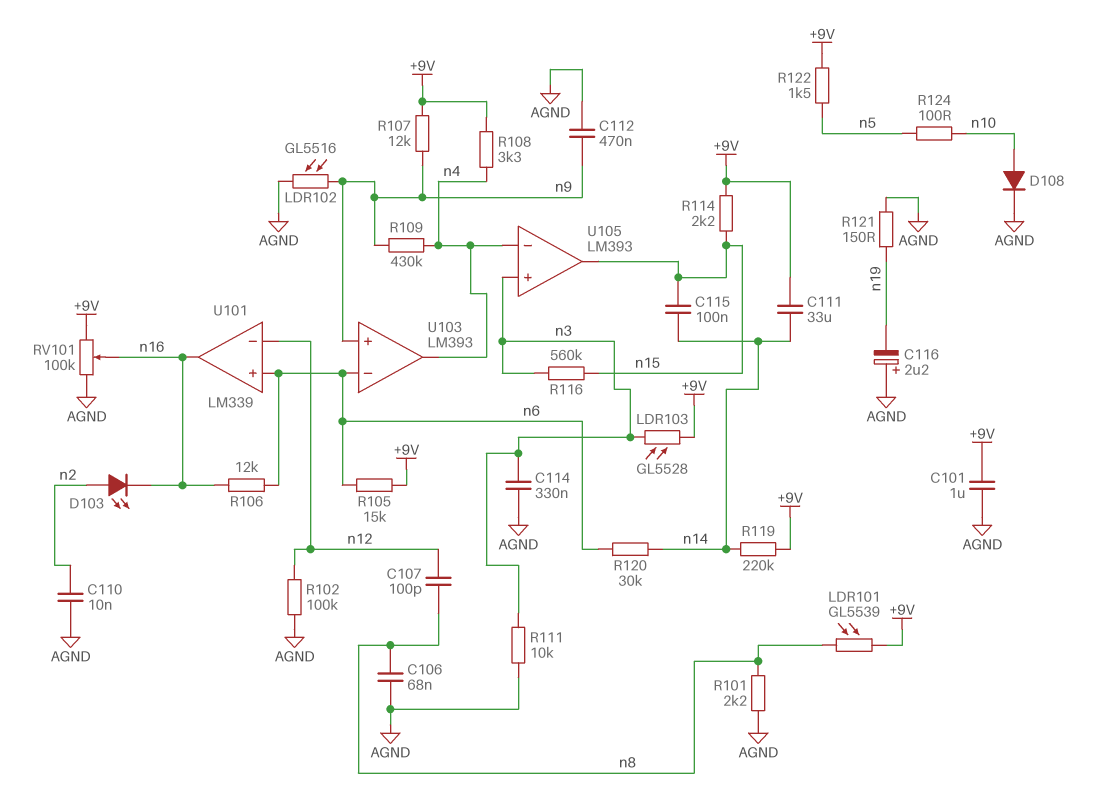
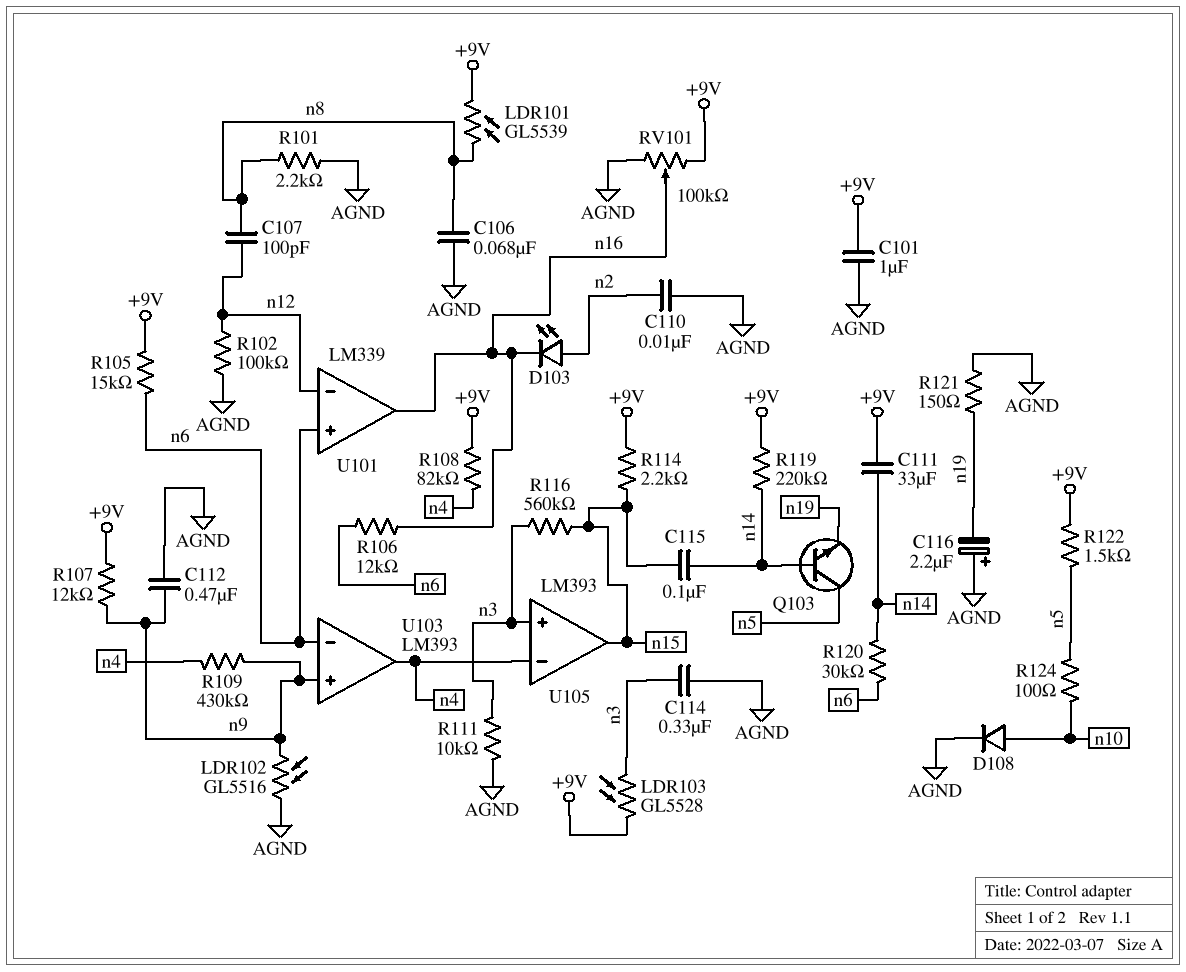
Q103: none -> NPN (B n14, C n5, E n19)
R108: 3.3k (+9V, n4) -> 82k (+9V, n4)

